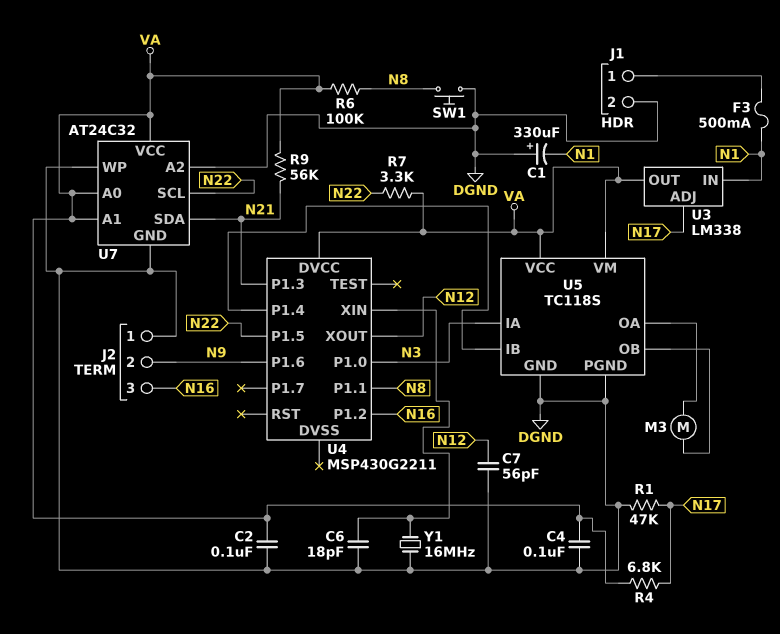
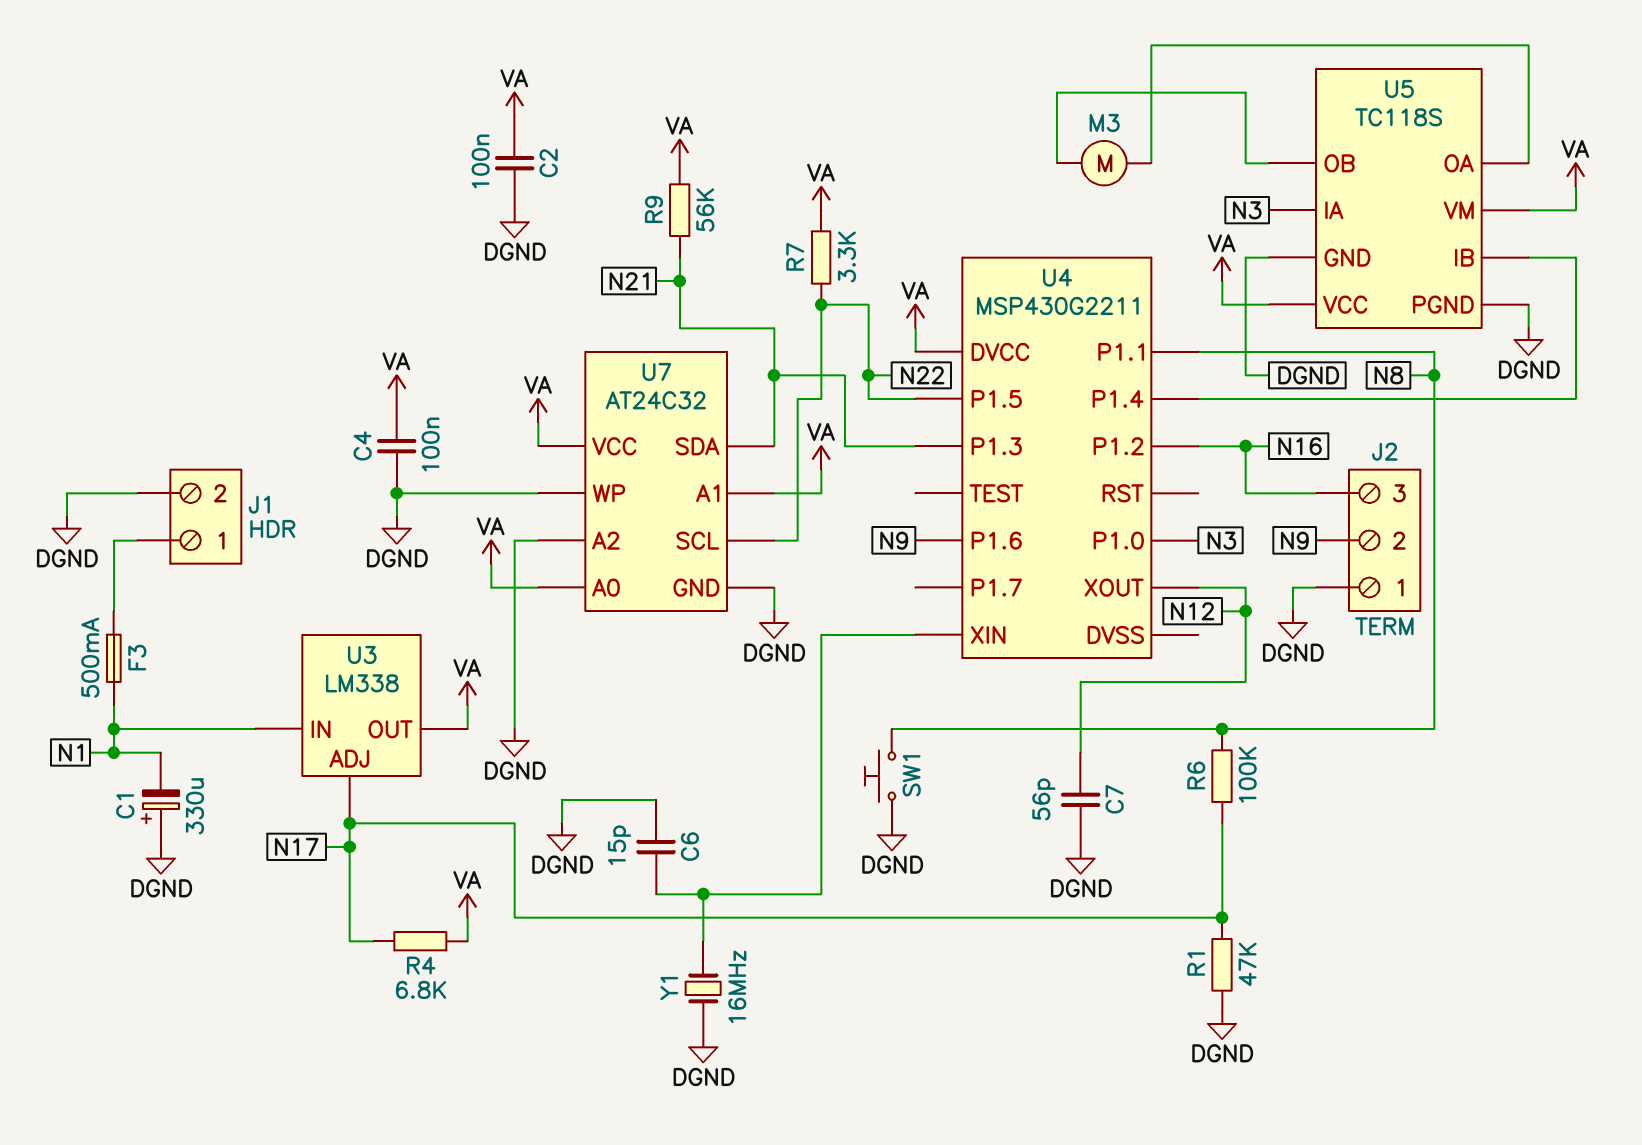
C6: 18pF (DGND, U4/XIN) -> 15pF (DGND, U4/XIN)
R6: 100k (N8, VA) -> 100k (N8, N17)

